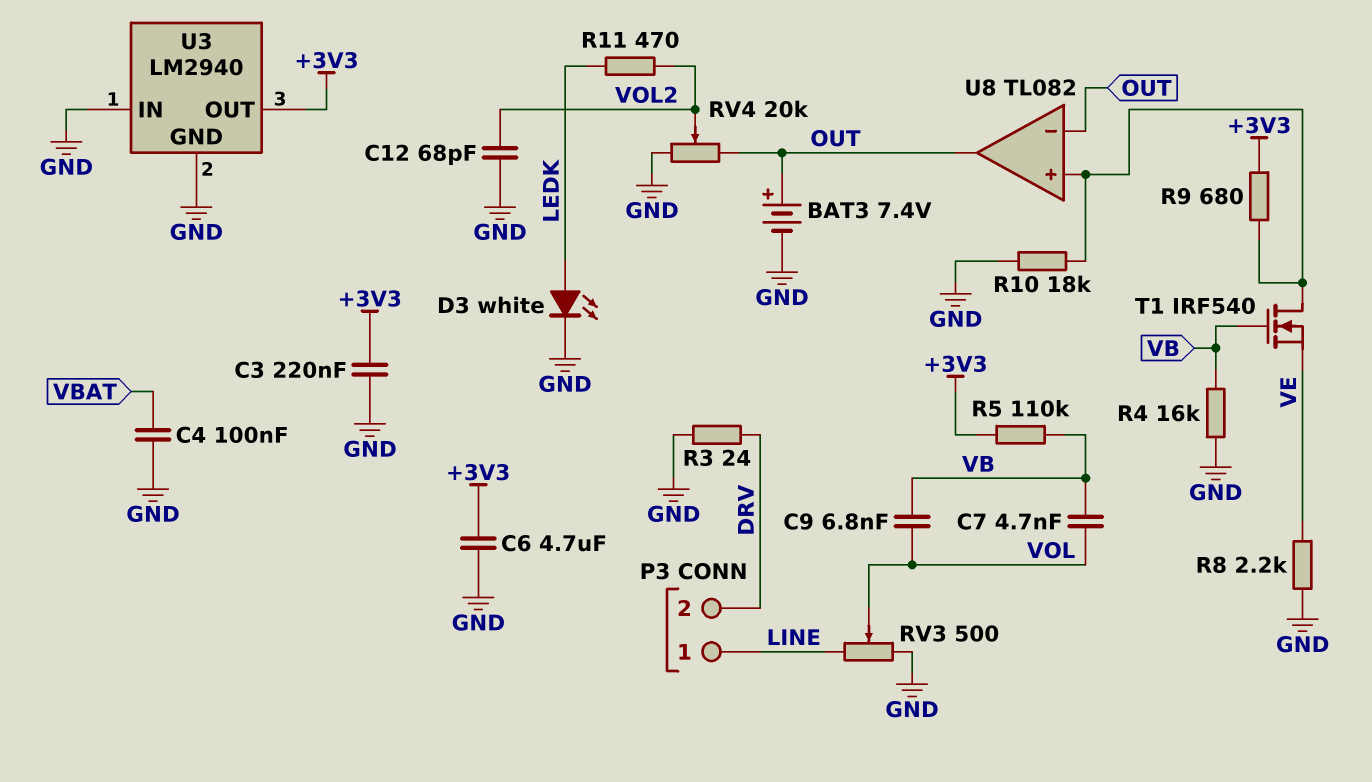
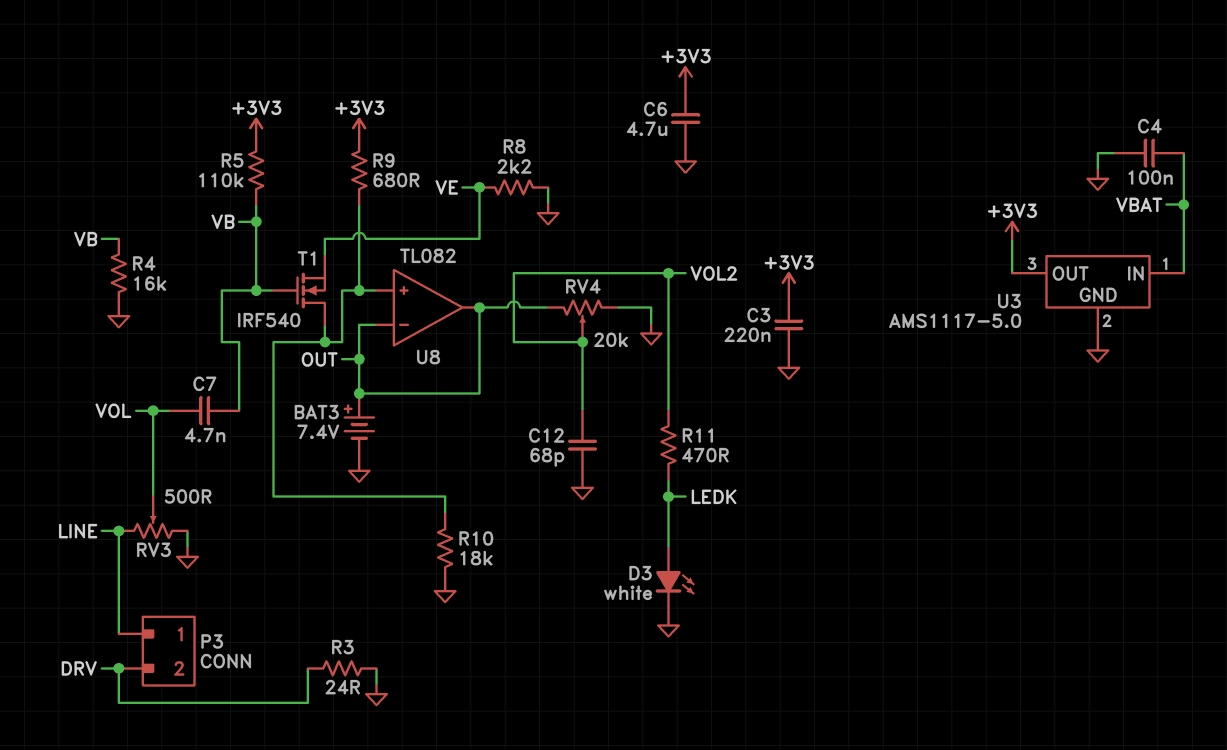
C9: 6.8nF (VB, VOL) -> none
U3: LM2940 -> AMS1117-5.0
U3 pin IN: GND -> VBAT

